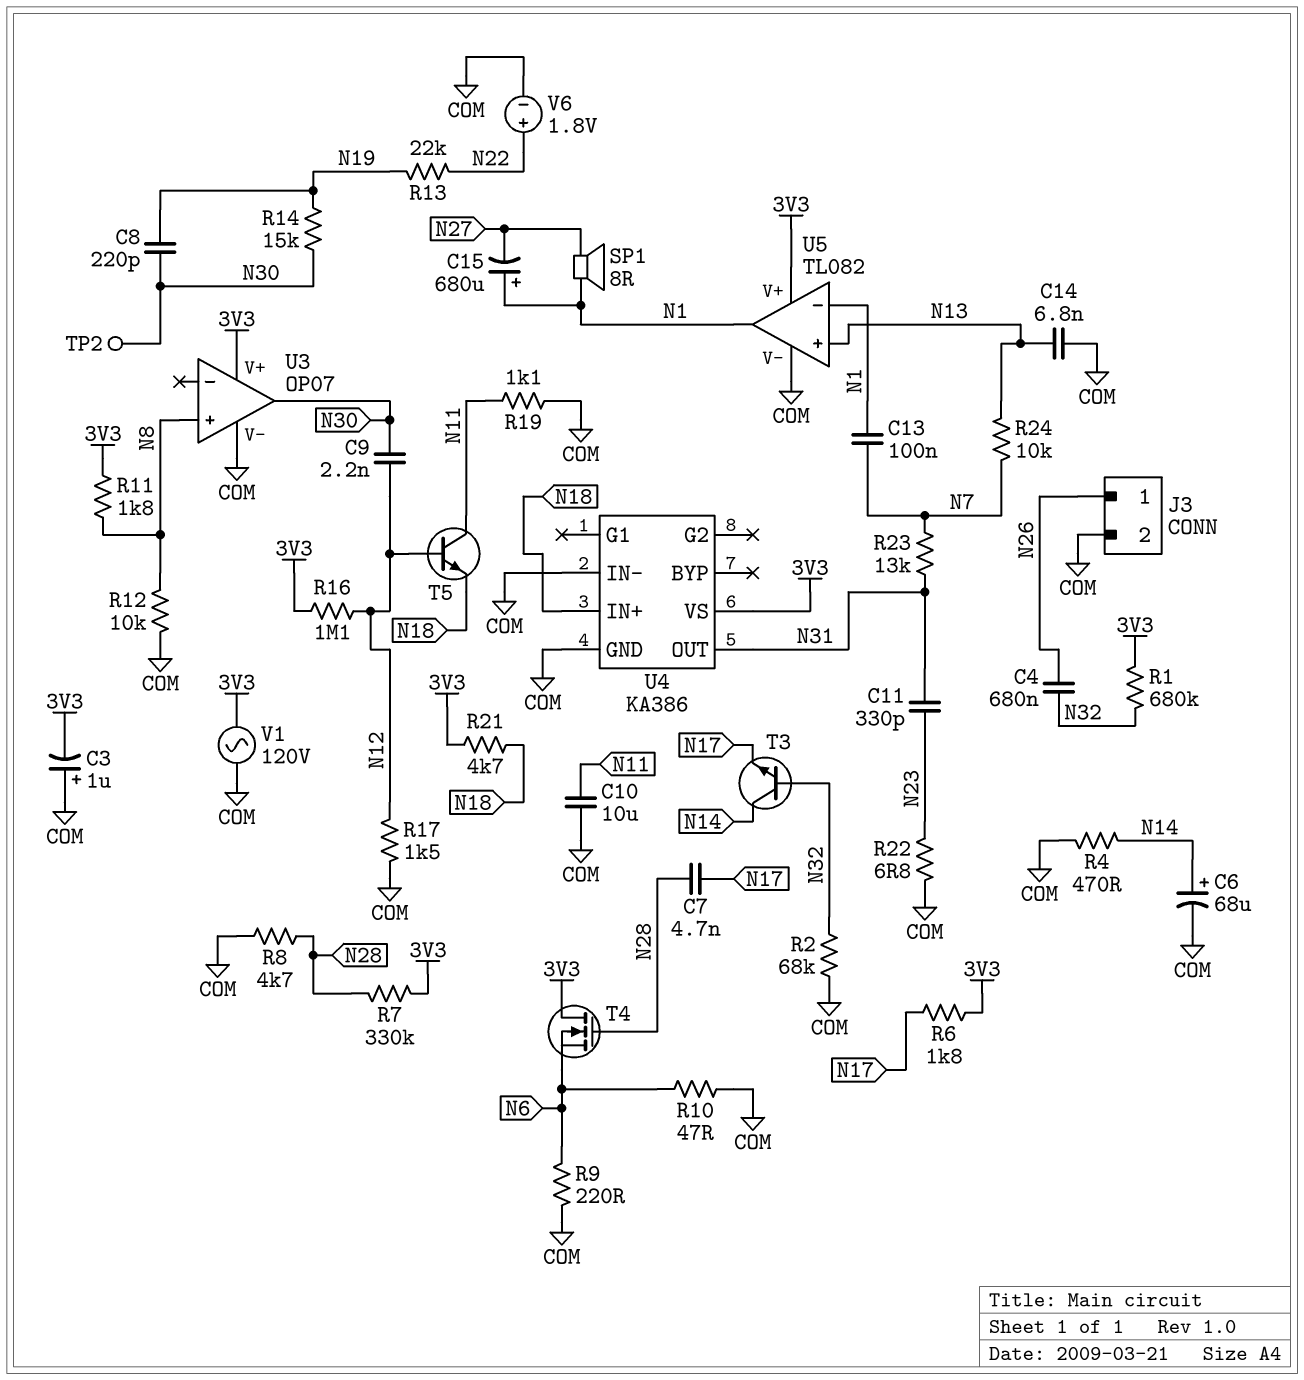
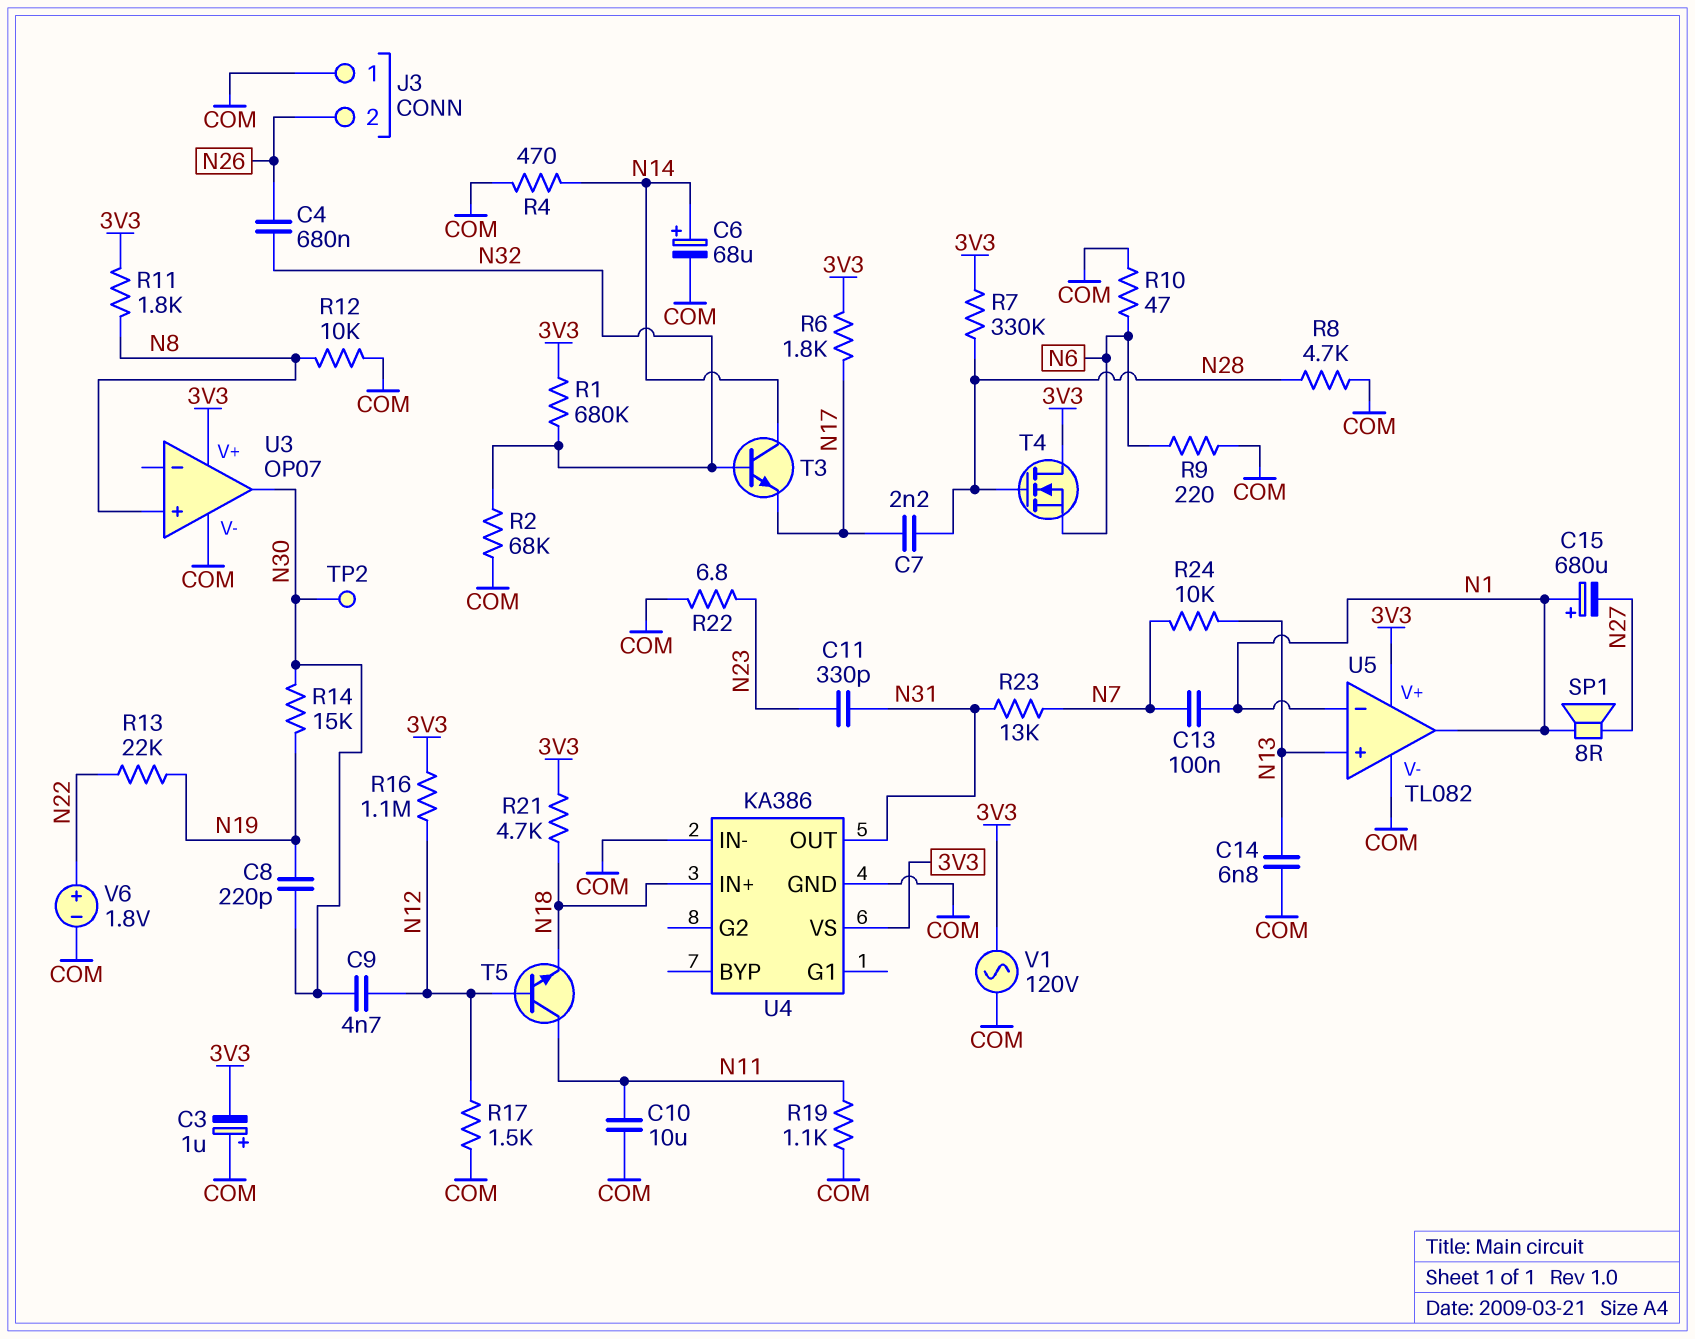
C7: 4.7nF (N17, N28) -> 2.2nF (N17, N28)
C9: 2.2nF (N12, N30) -> 4.7nF (N12, N30)
J3 pin 1: N26 -> COM
J3 pin 2: COM -> N26

